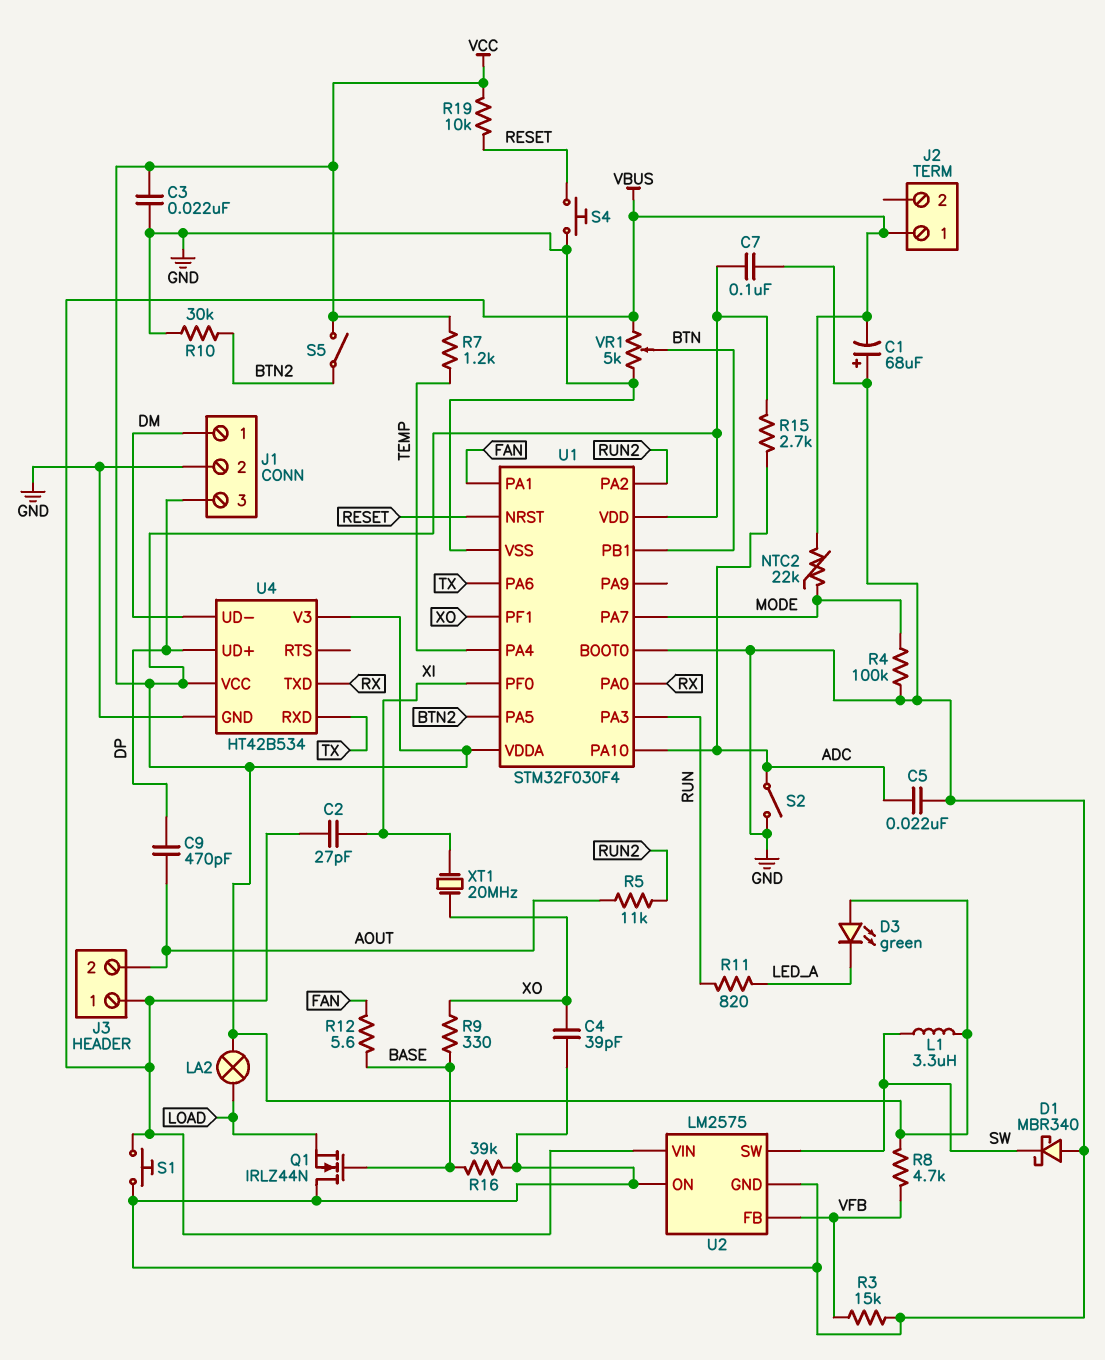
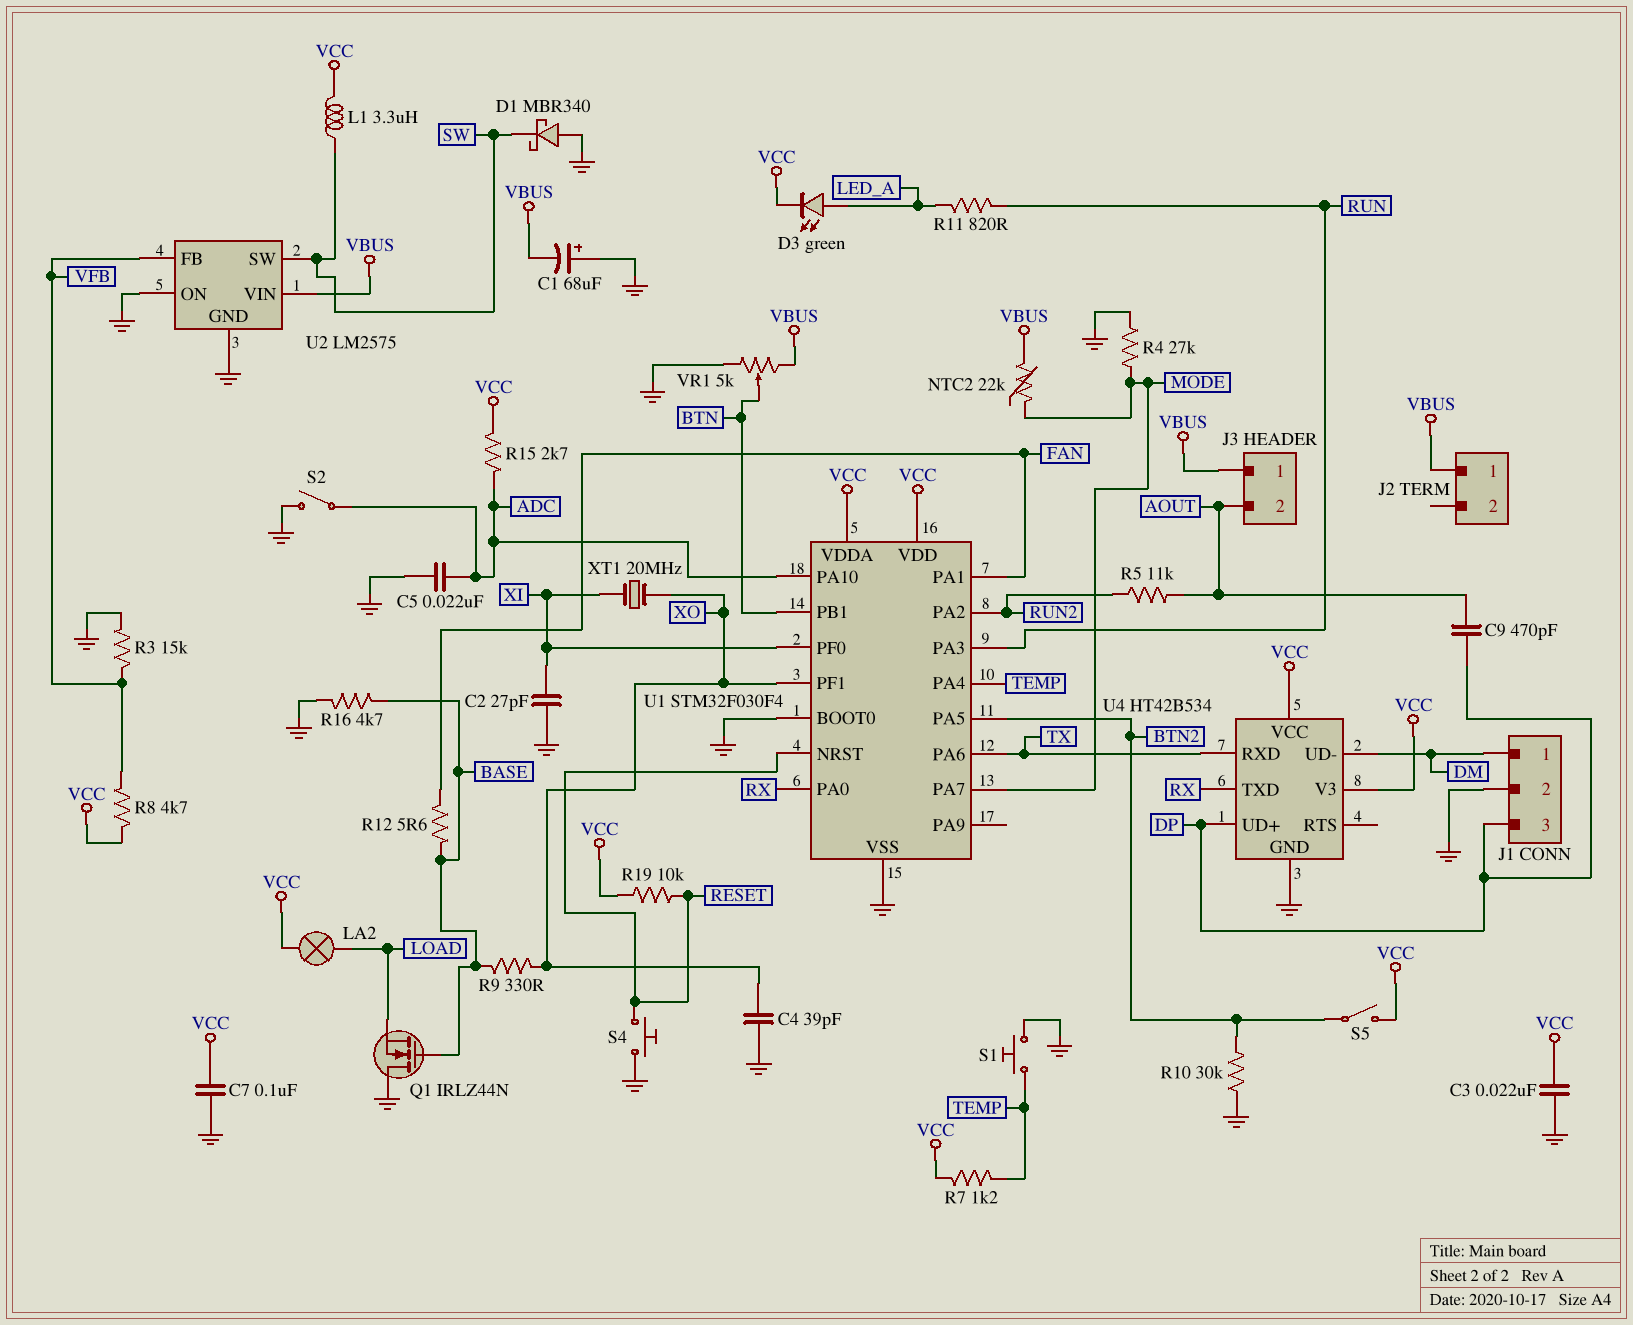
C2: 27pF (VBUS, XI) -> 27pF (GND, XI)
D3: LED green (A VCC, K LED_A) -> LED green (A LED_A, K VCC)
R4: 100k (GND, MODE) -> 27k (GND, MODE)
R16: 39k (BASE, GND) -> 4.7k (BASE, GND)
S1: button (GND, VBUS) -> button (GND, TEMP)

